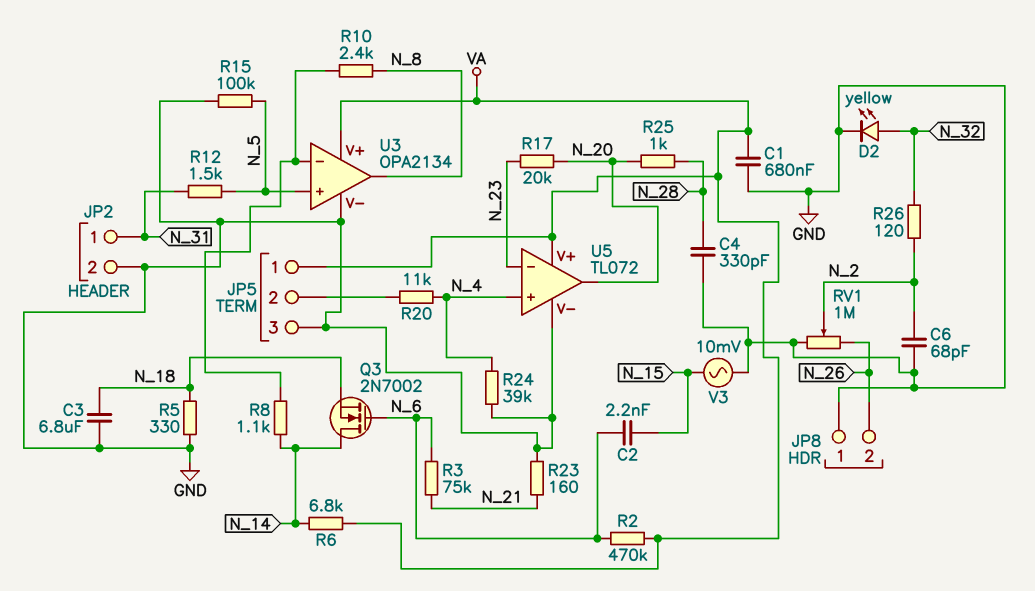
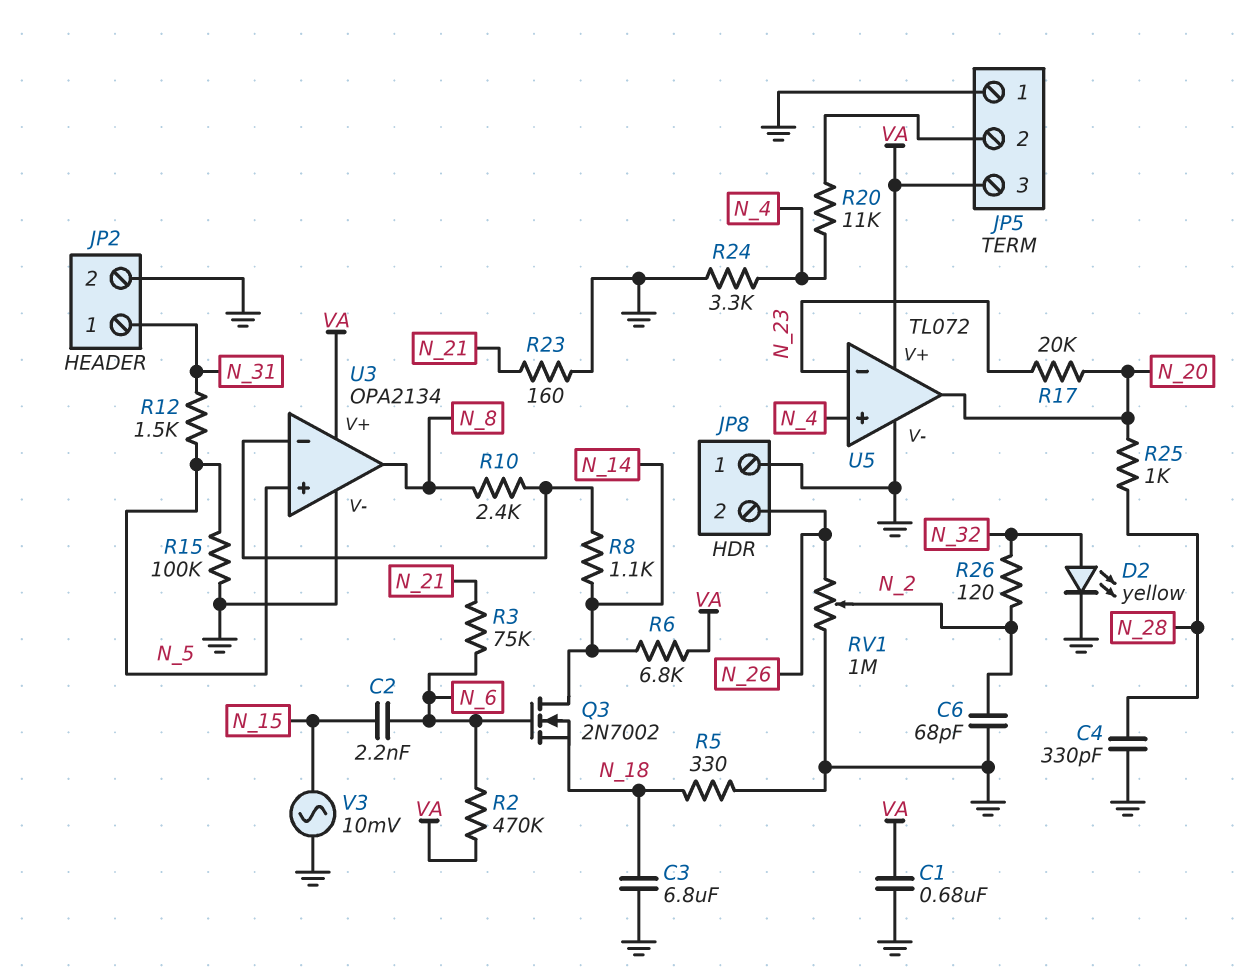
JP5 pin 1: VA -> GND
JP5 pin 3: GND -> VA
R24: 39k (GND, N_4) -> 3.3k (GND, N_4)

